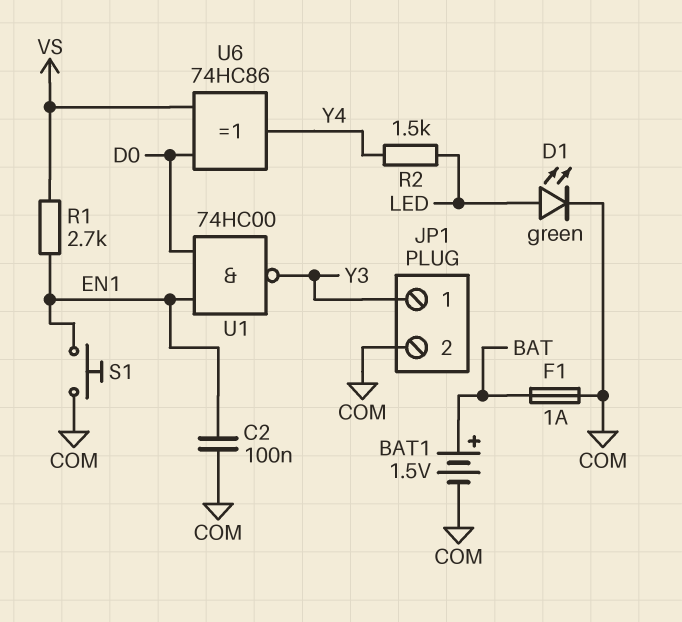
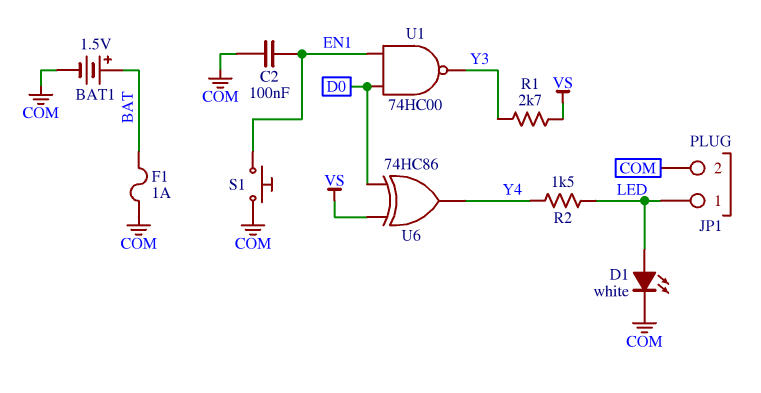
D1: LED green (A LED, K COM) -> LED white (A LED, K COM)
JP1 pin 1: Y3 -> LED
R1: 2.7k (EN1, VS) -> 2.7k (VS, Y3)

